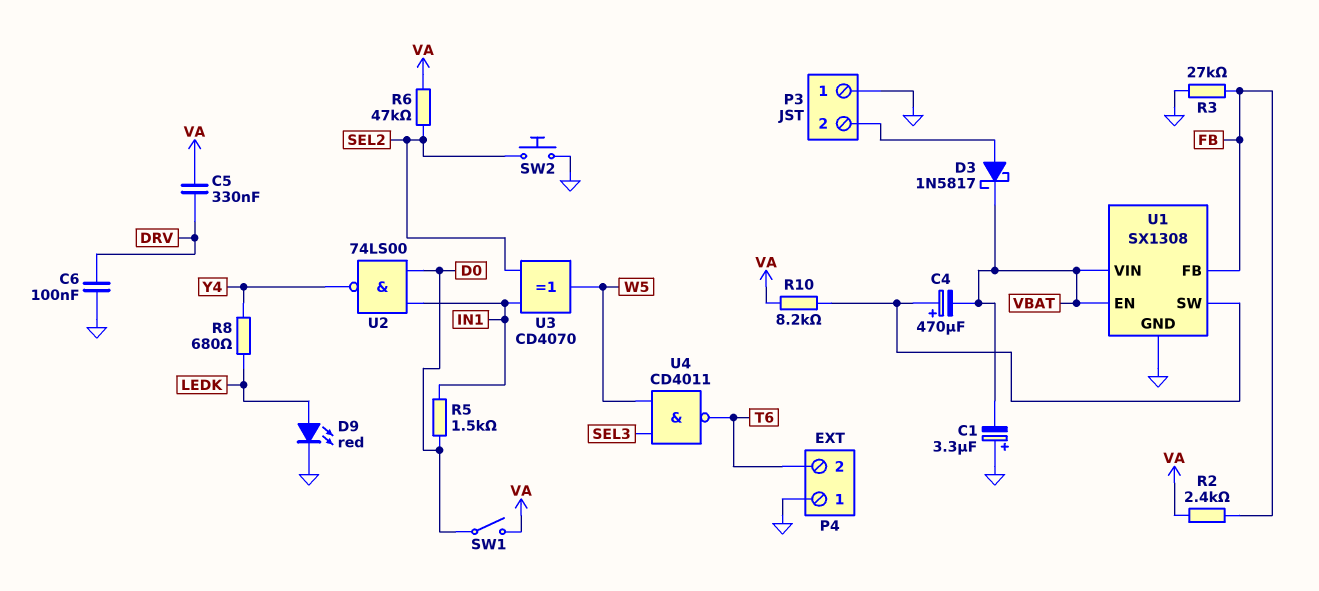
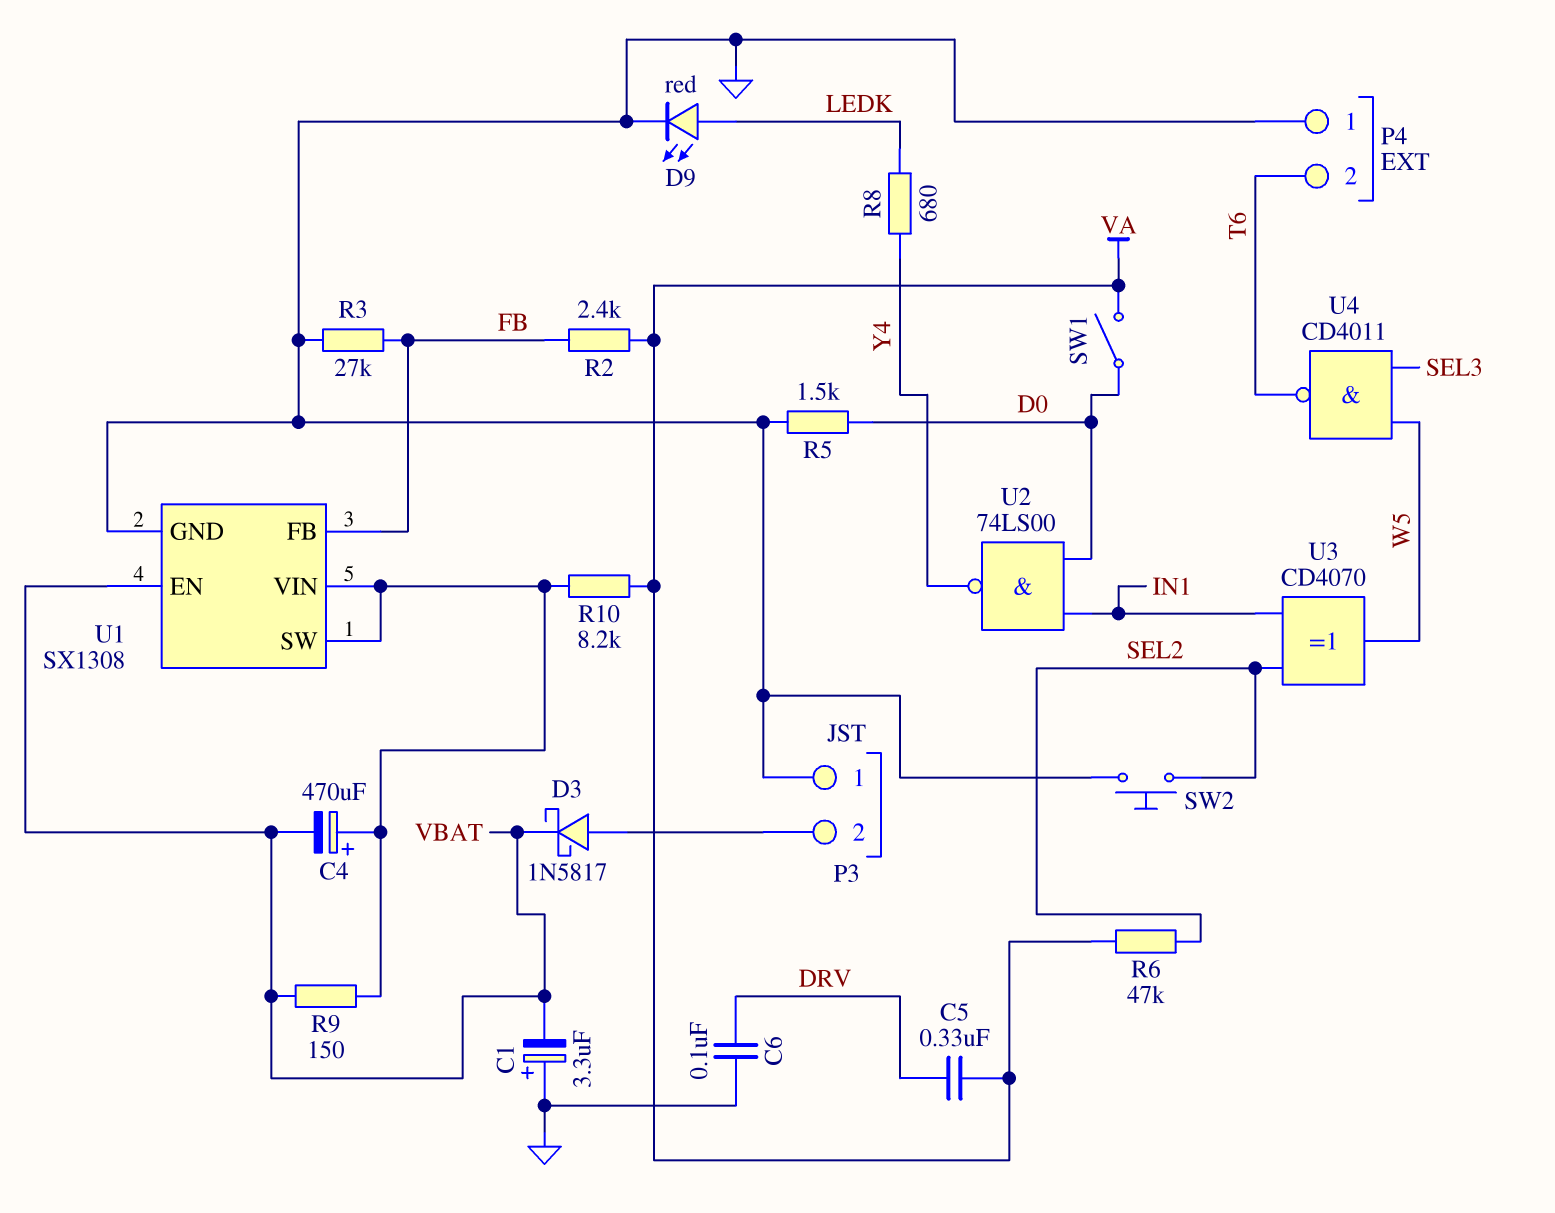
R5: 1.5k (D0, IN1) -> 1.5k (D0, GND)
R9: none -> 150 (U1/SW, VBAT)
U1 pin VIN: VBAT -> U1/SW

